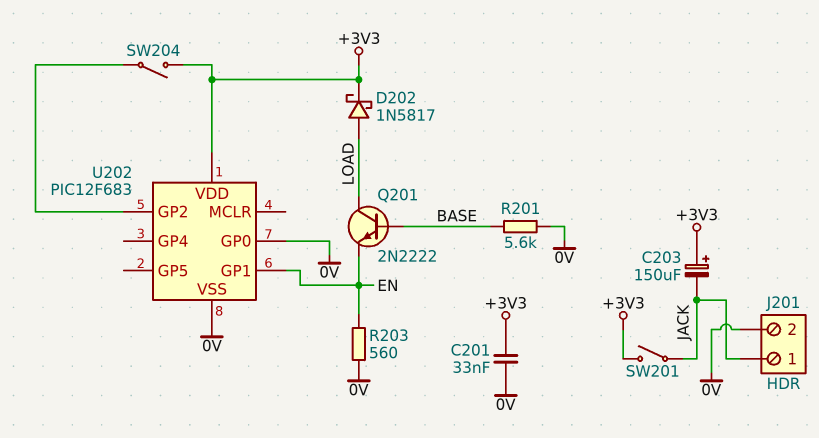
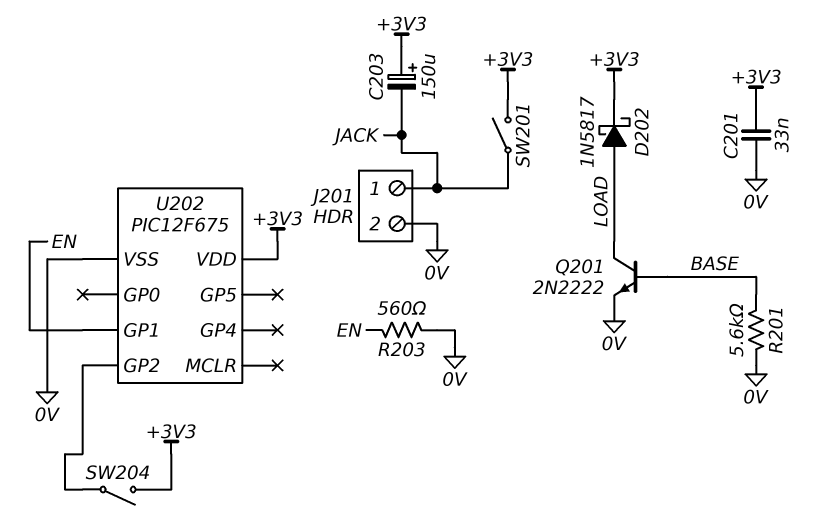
Q201: NPN 2N2222 (B BASE, C LOAD, E EN) -> NPN 2N2222 (B BASE, C LOAD, E 0V)
U202: PIC12F683 -> PIC12F675
U202 pin GP0: 0V -> none

